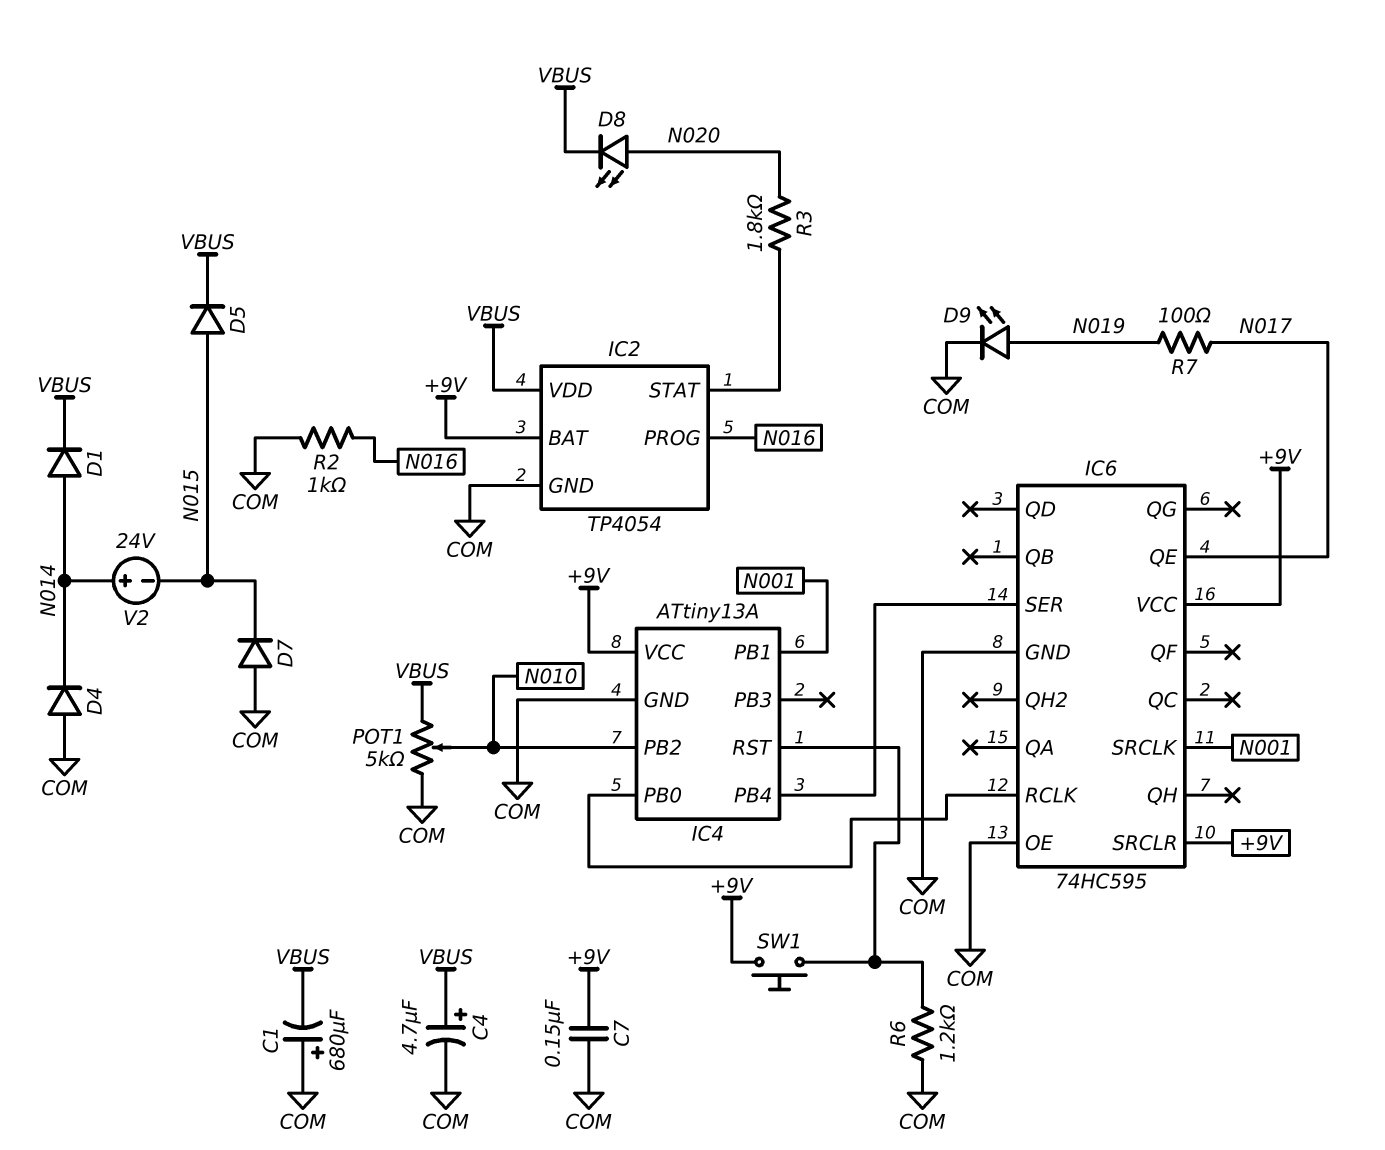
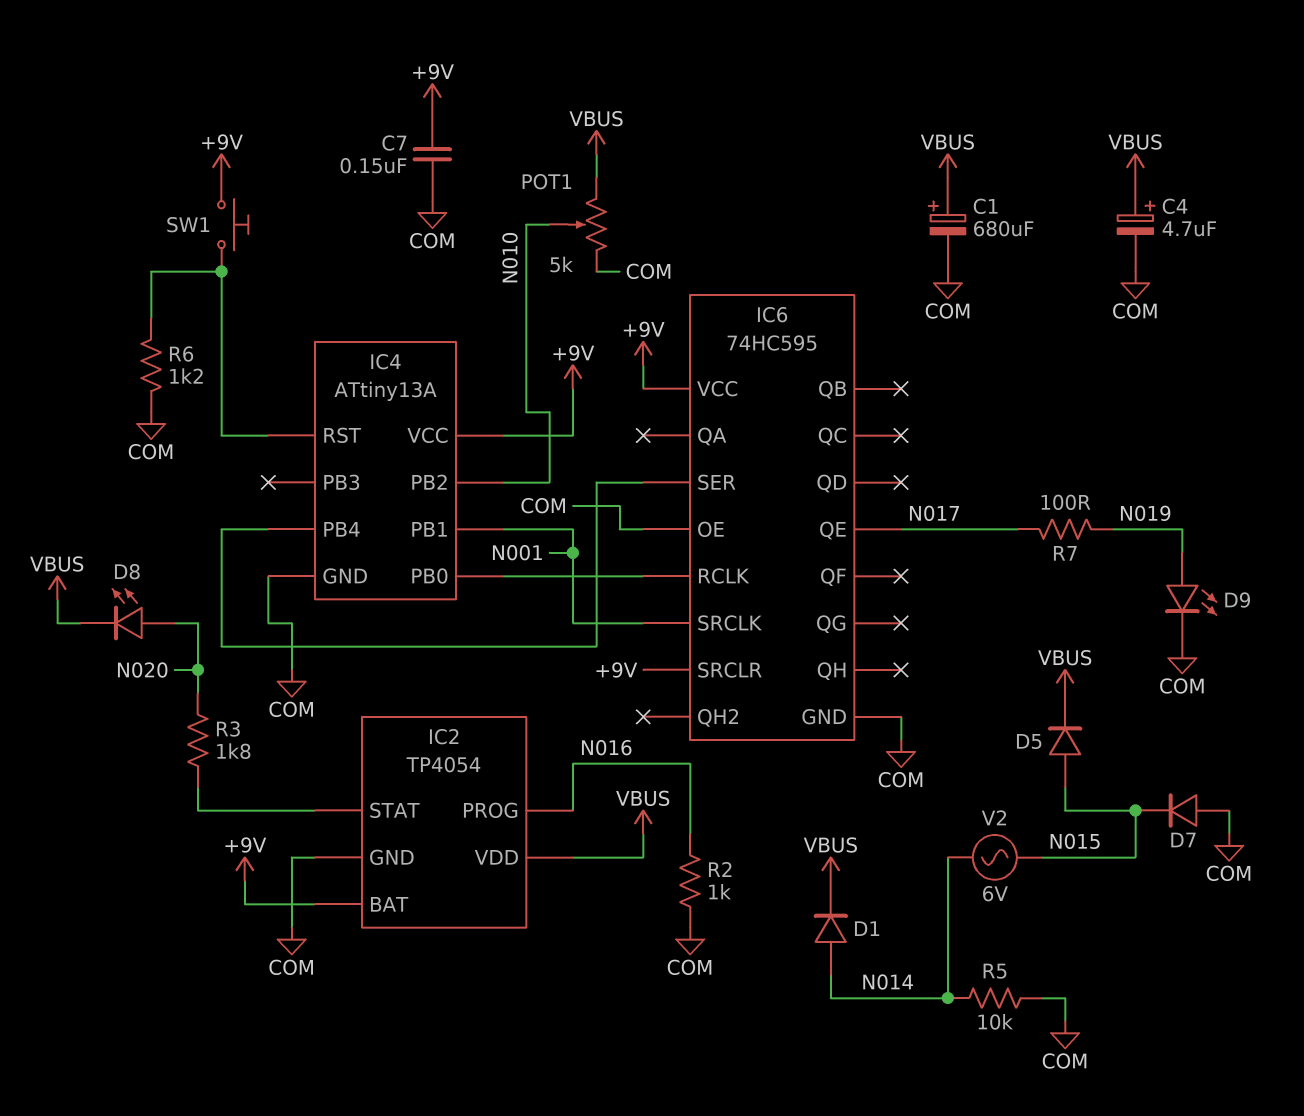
C1: 680uF (plus COM, minus VBUS) -> 680uF (plus VBUS, minus COM)
D4: diode (A COM, K N014) -> none
R5: none -> 10k (COM, N014)
V2: 24V (plus N014, minus N015) -> AC 6V (N014, N015)

